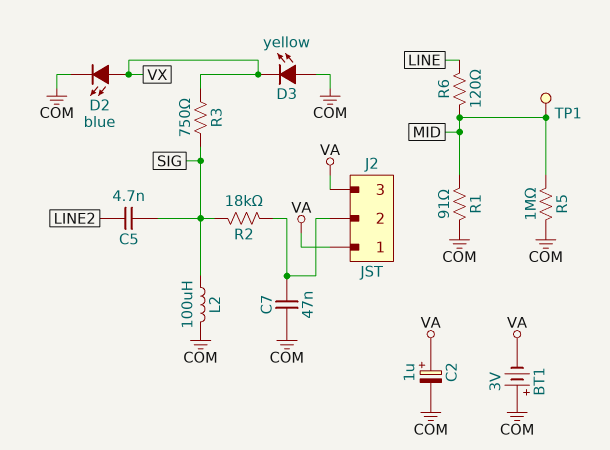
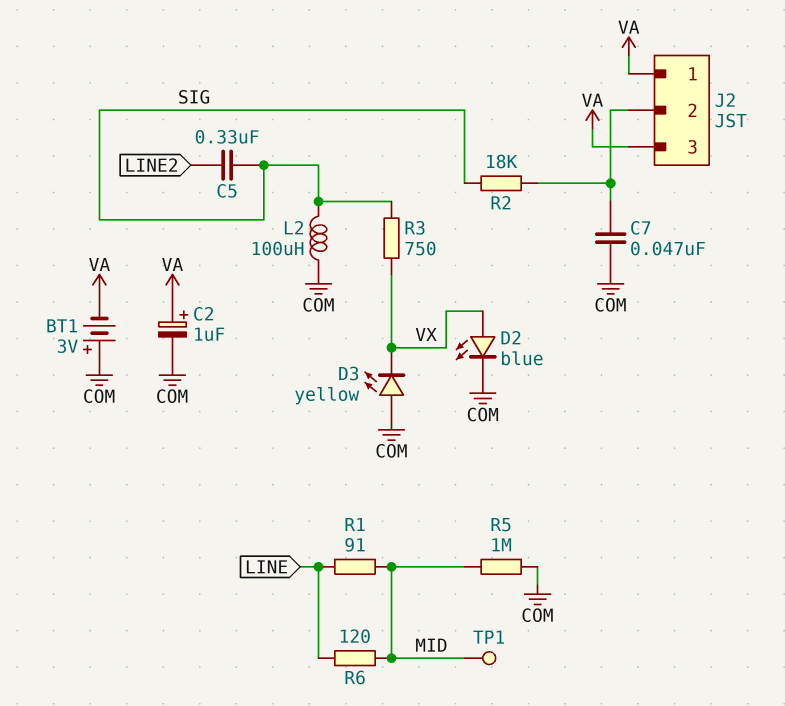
C5: 4.7nF (LINE2, SIG) -> 330nF (LINE2, SIG)
R1: 91 (COM, MID) -> 91 (LINE, MID)

